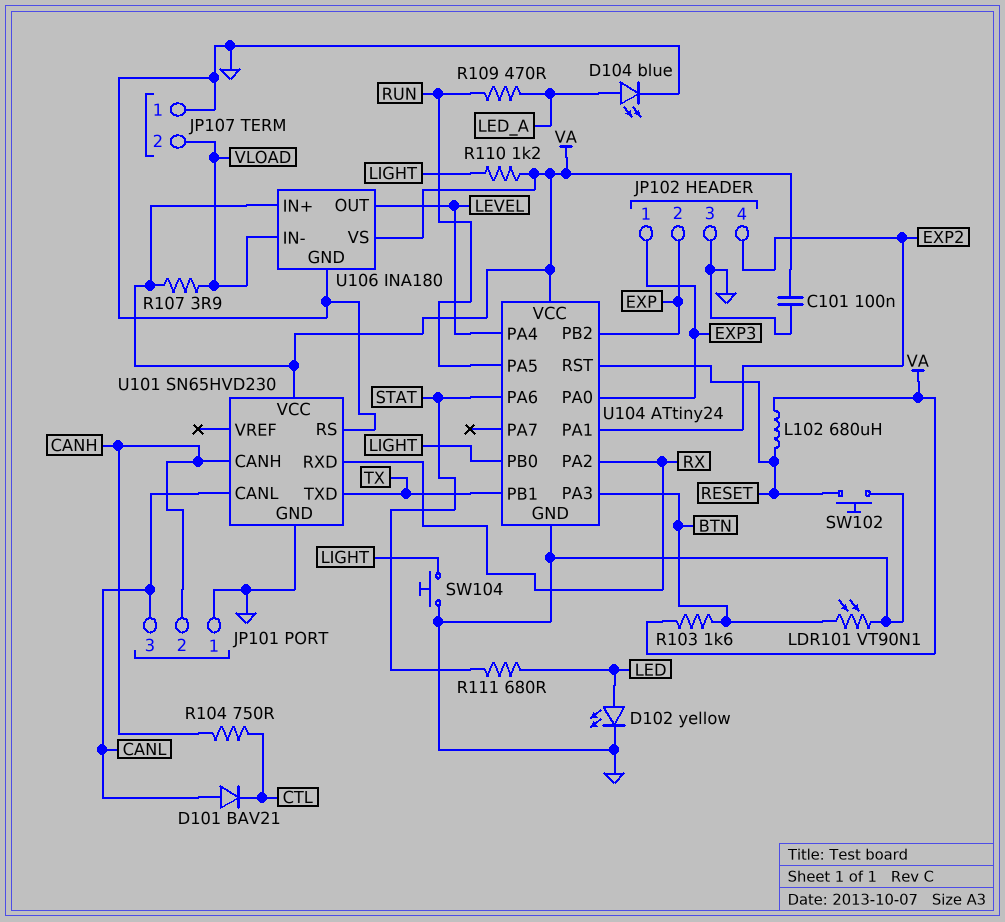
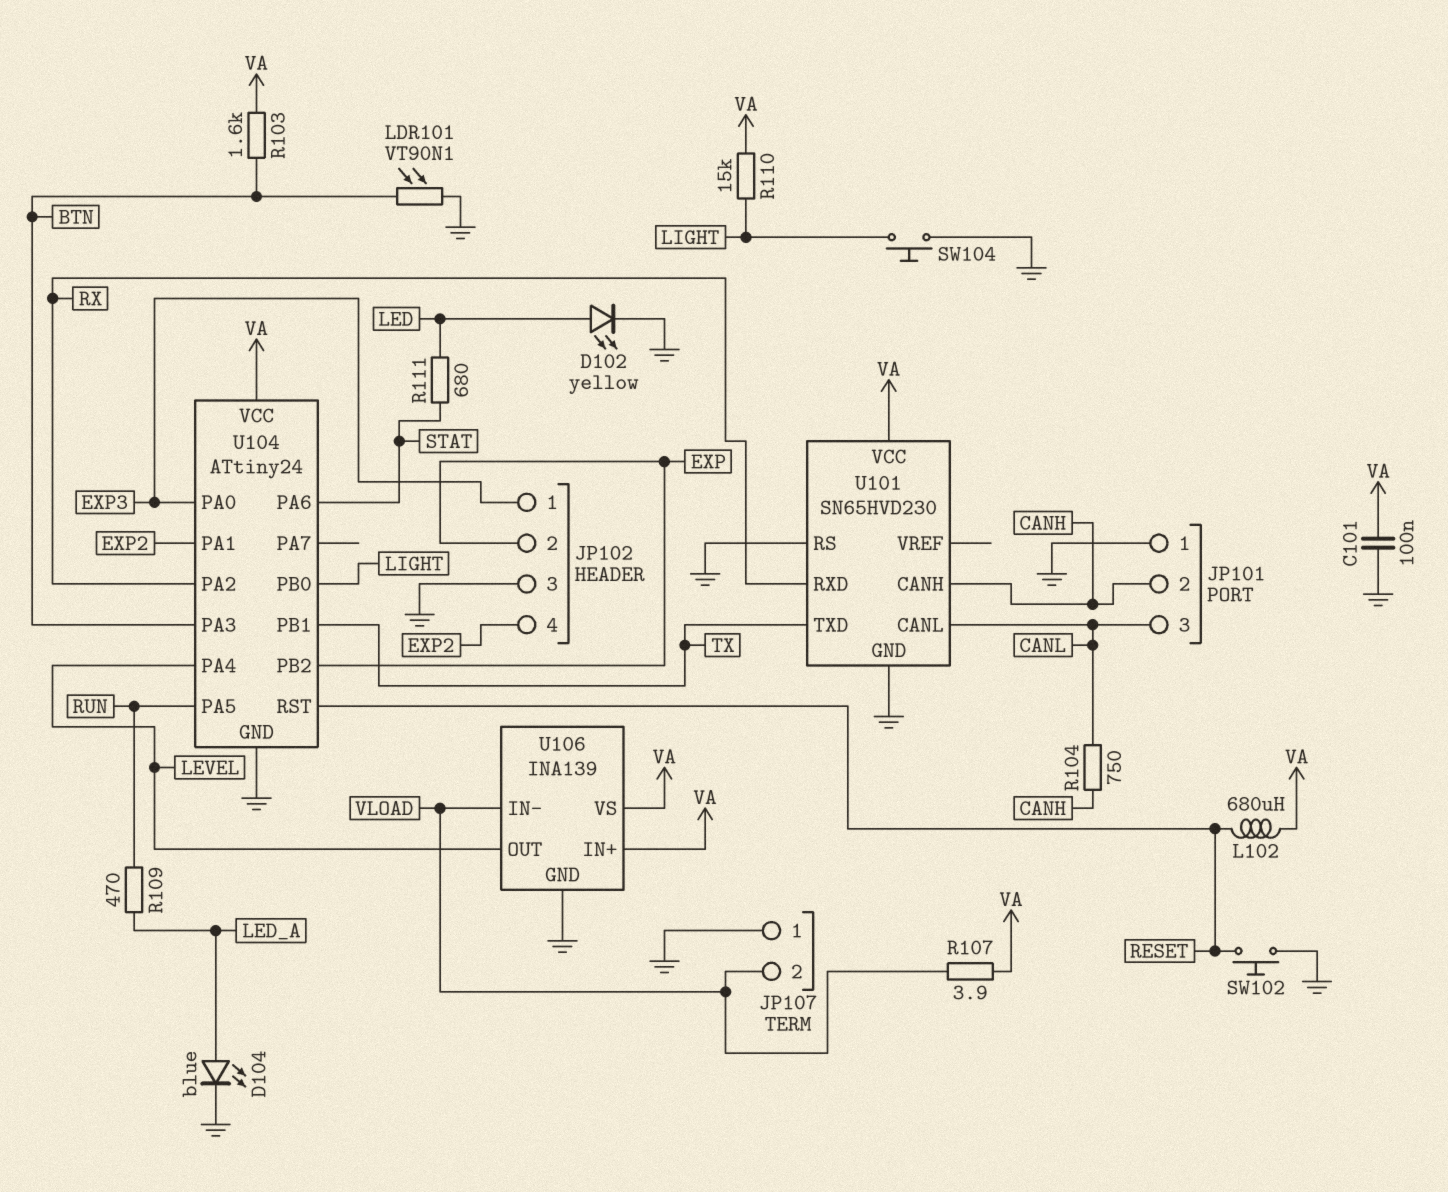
D101: diode BAV21 (A CANL, K CTL) -> none
R104: 750 (CANH, CTL) -> 750 (CANH, CANL)
R110: 1.2k (LIGHT, VA) -> 15k (LIGHT, VA)
U106: INA180 -> INA139

